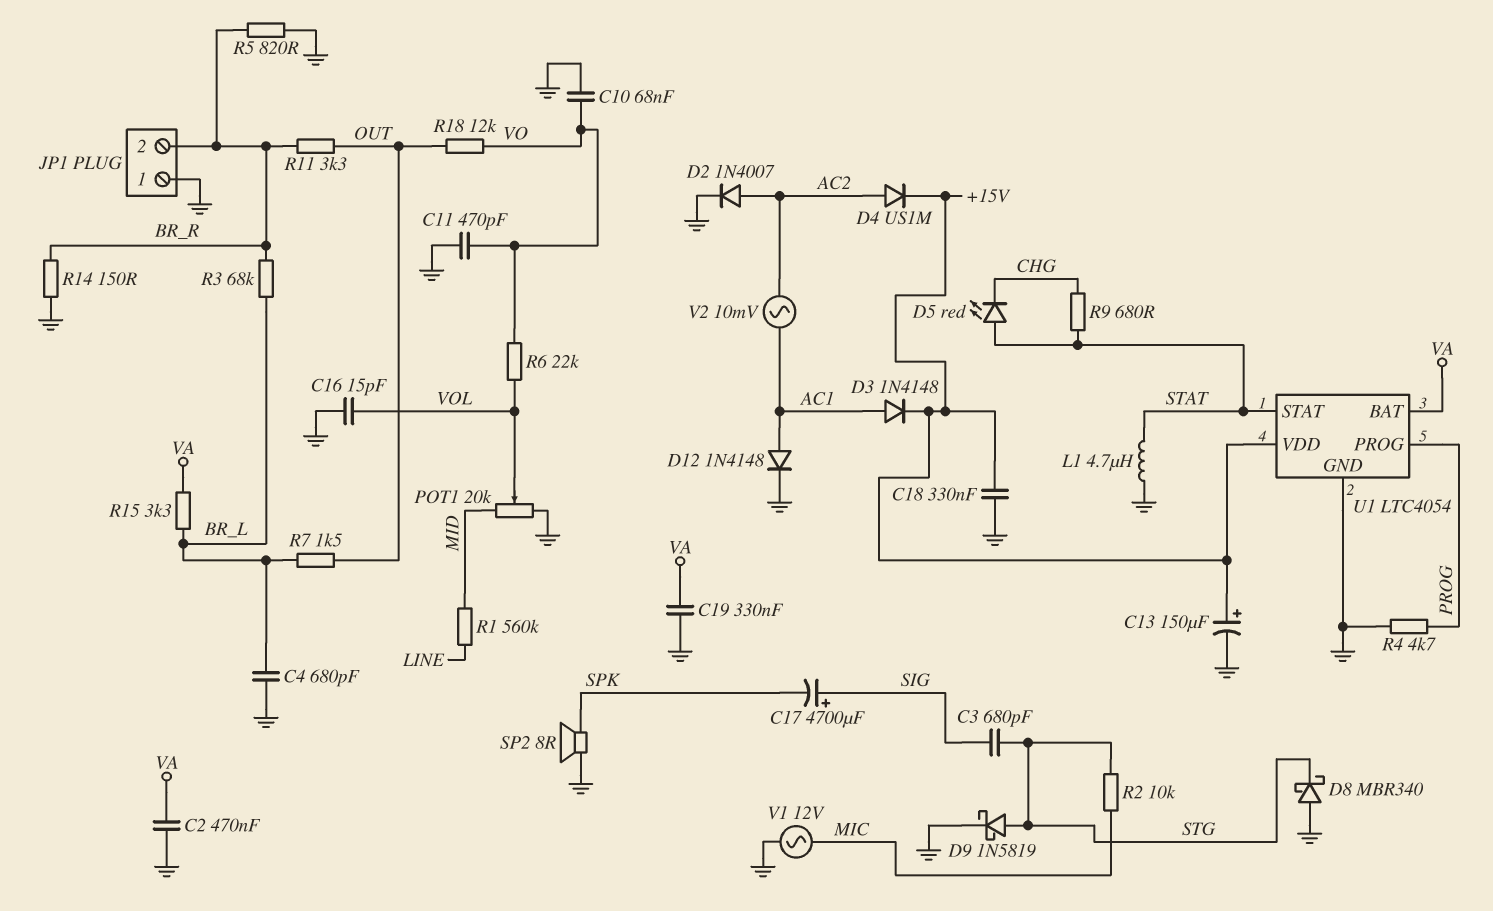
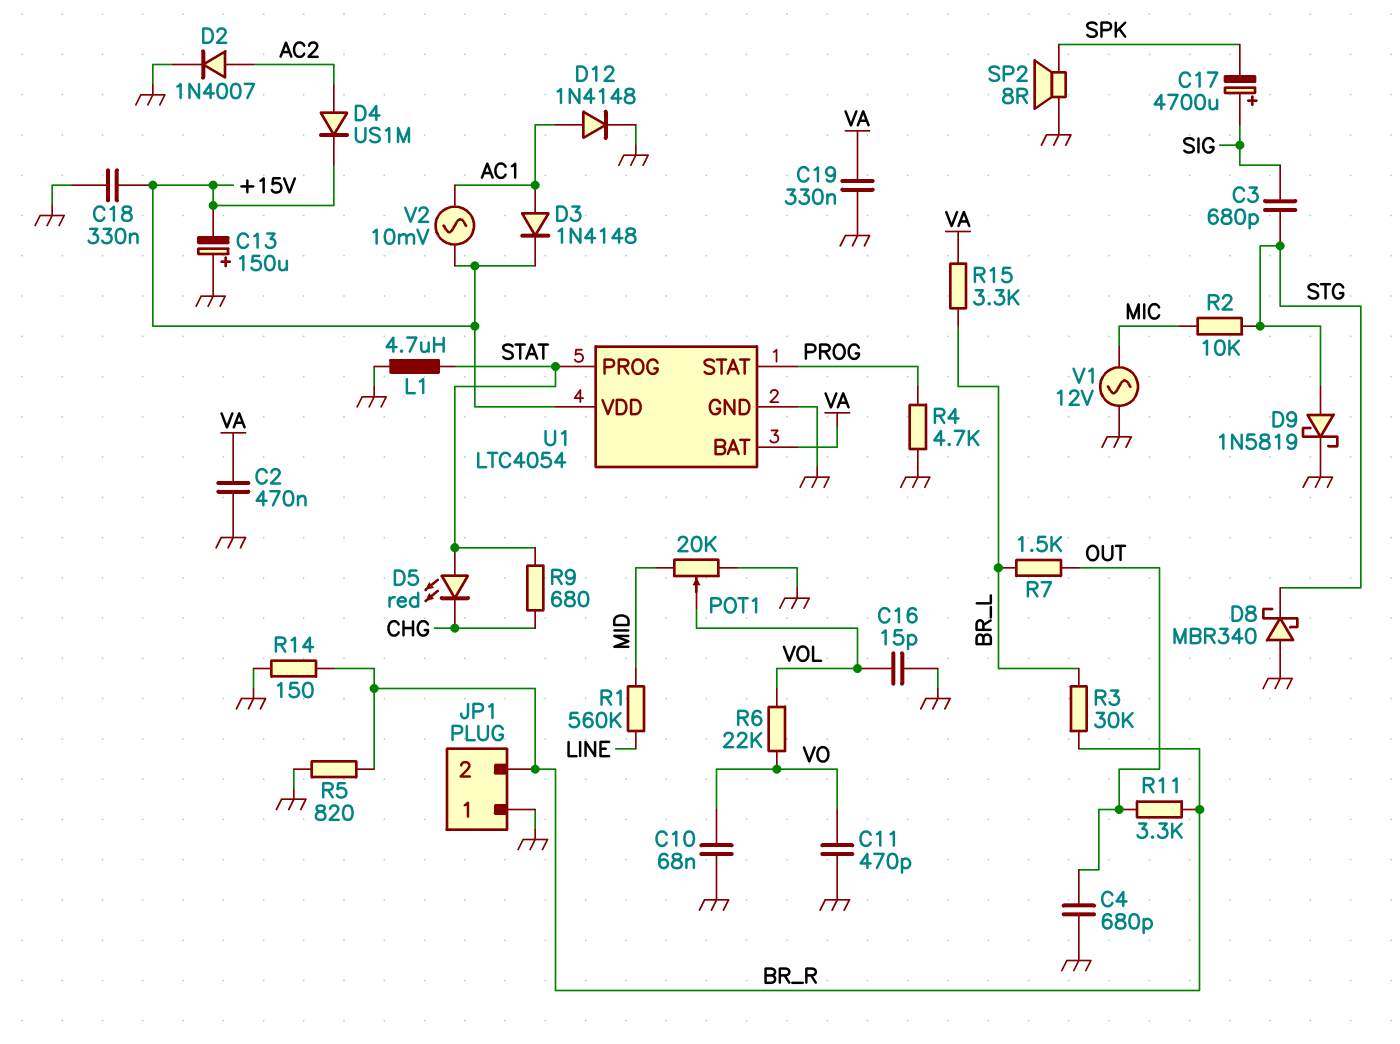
C4: 680pF (BR_L, GND) -> 680pF (GND, OUT)
C13: 150uF (plus +15V, minus GND) -> 150uF (plus GND, minus +15V)
R3: 68k (BR_L, BR_R) -> 30k (BR_L, BR_R)
R18: 12k (OUT, VO) -> none
U1 pin PROG: PROG -> STAT
U1 pin STAT: STAT -> PROG
V2: AC 10mV (AC1, AC2) -> AC 10mV (+15V, AC1)

